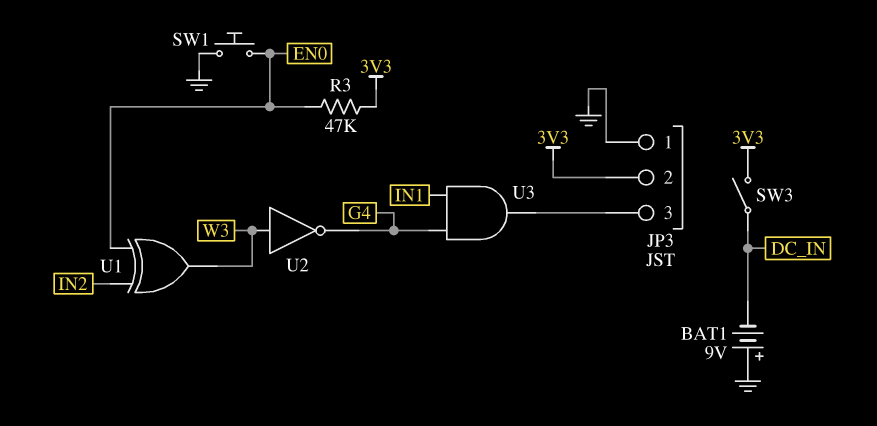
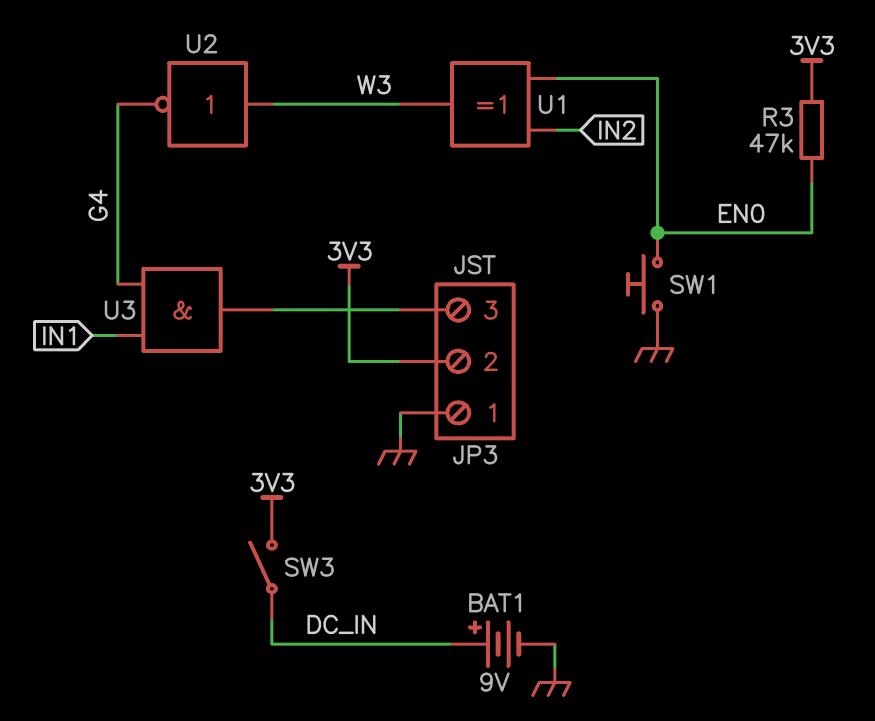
BAT1: 9V (plus GND, minus DC_IN) -> 9V (plus DC_IN, minus GND)

